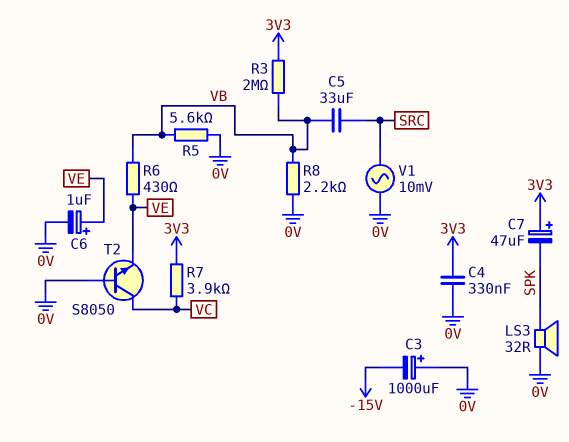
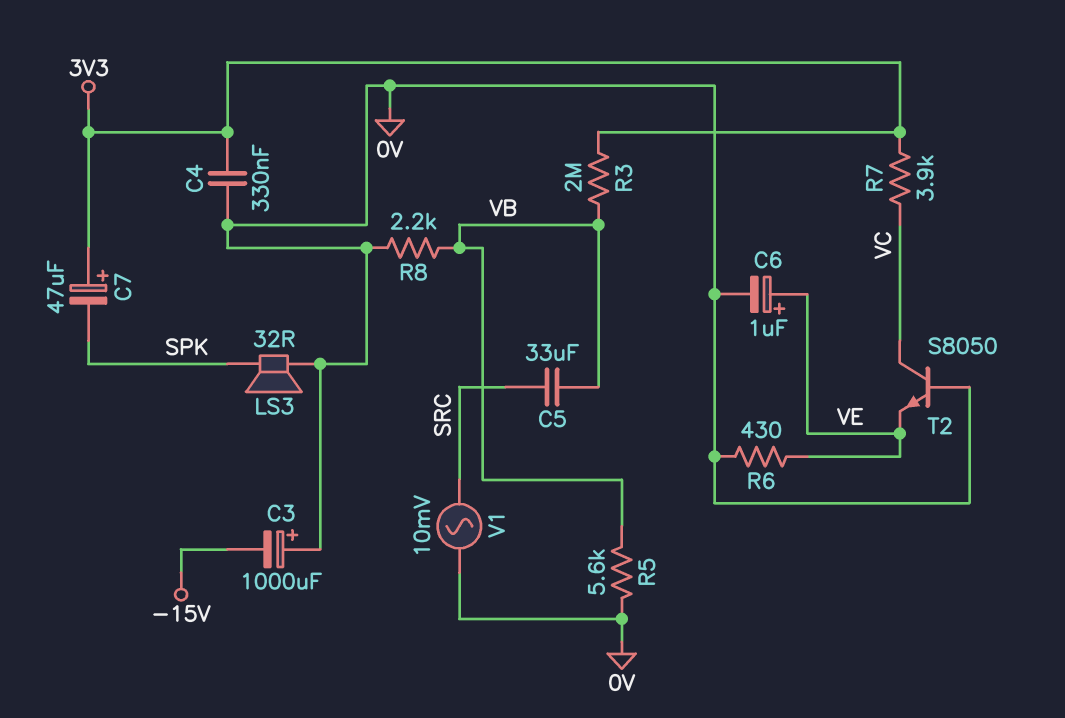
R6: 430 (VB, VE) -> 430 (0V, VE)

